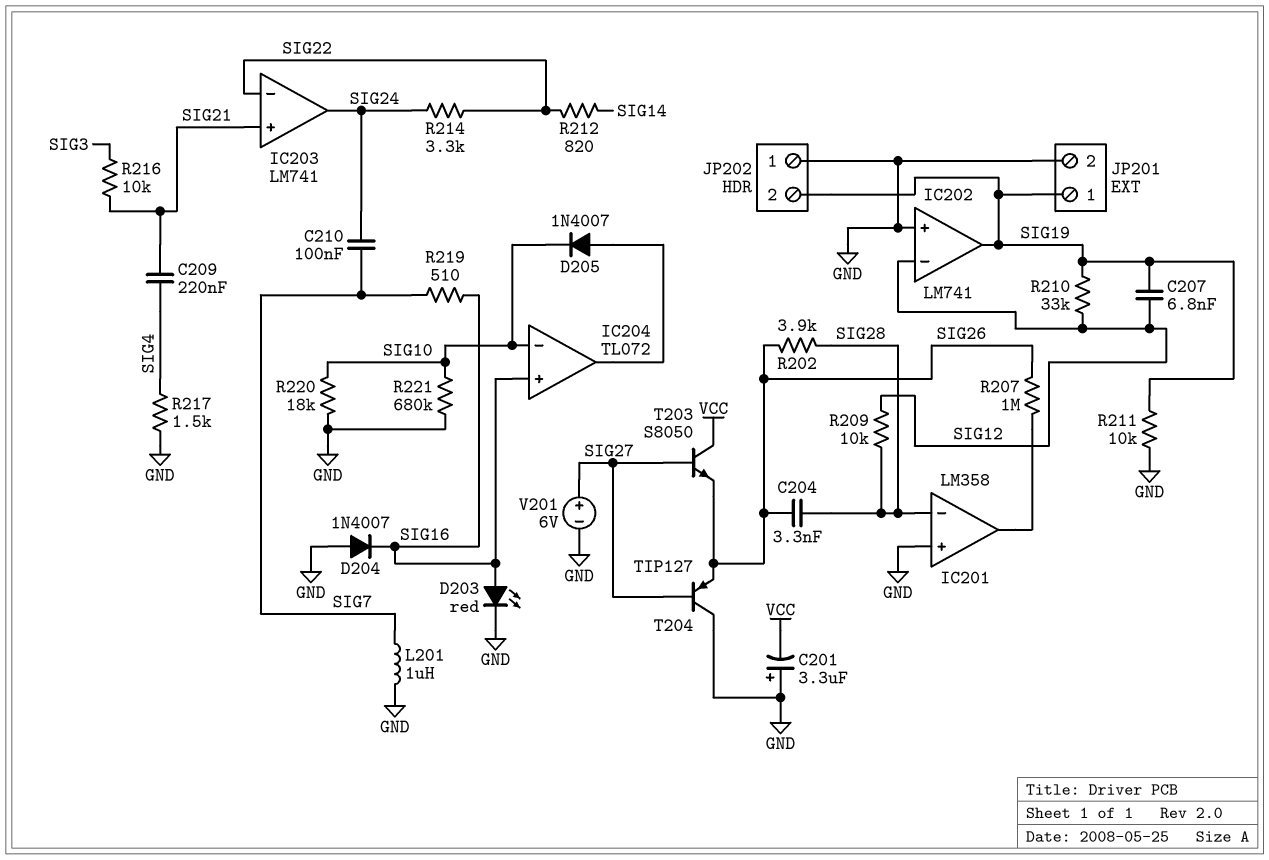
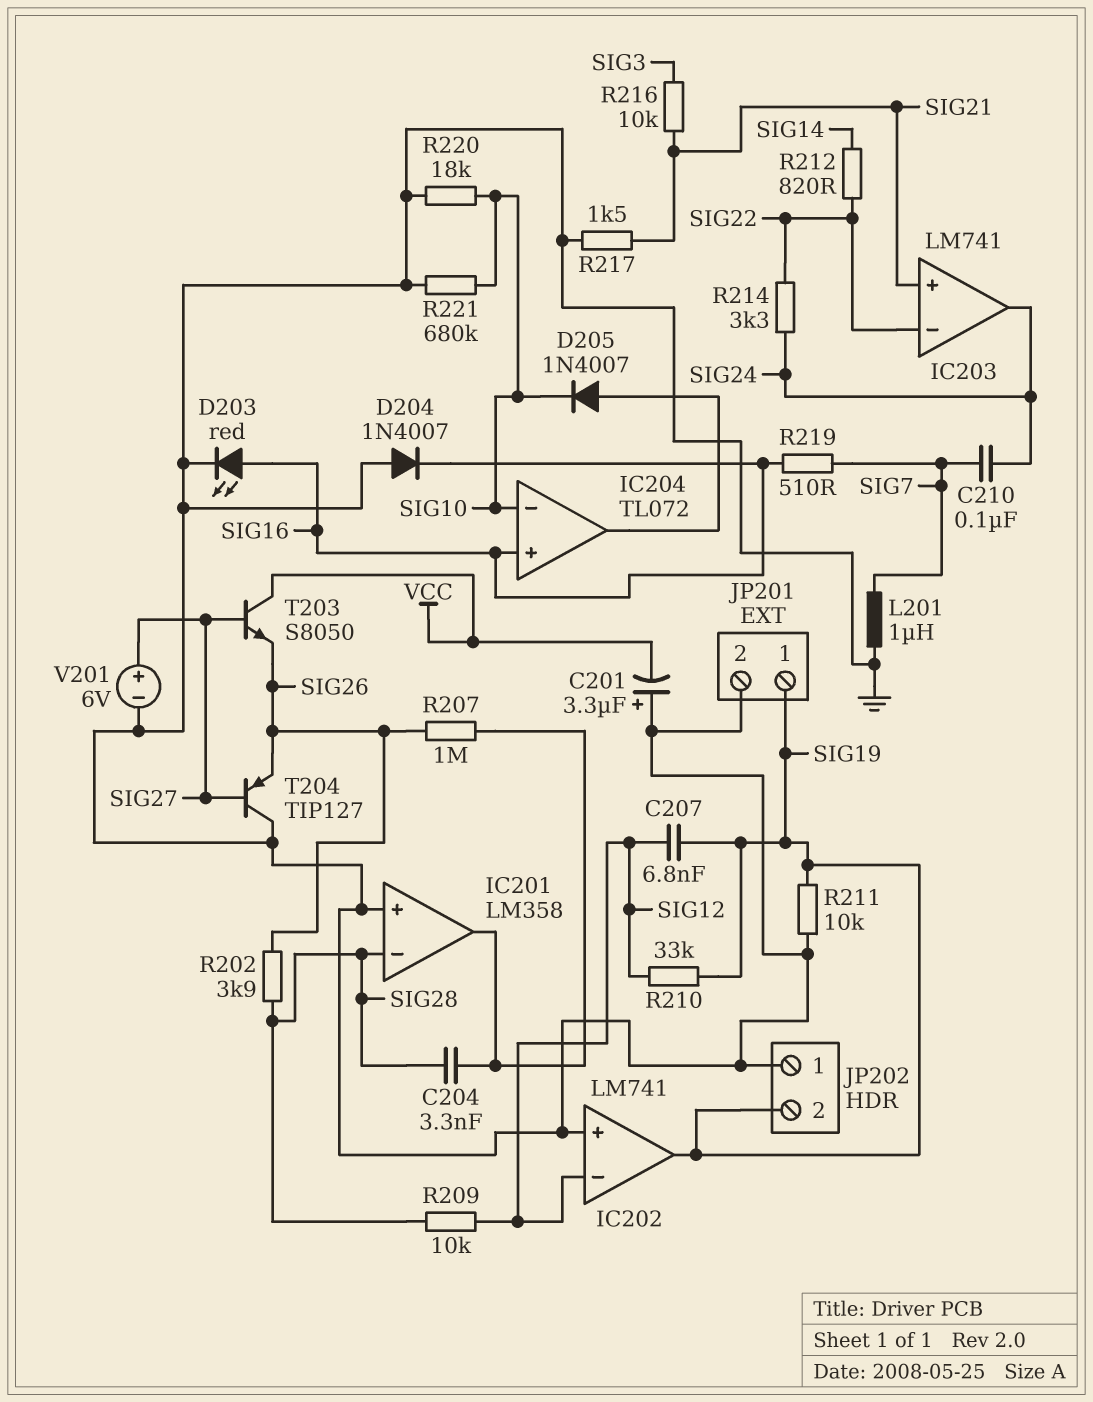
C204: 3.3nF (SIG26, SIG28) -> 3.3nF (IC201/out, SIG28)
C209: 220nF (SIG4, SIG21) -> none
R217: 1.5k (GND, SIG4) -> 1.5k (GND, SIG21)

